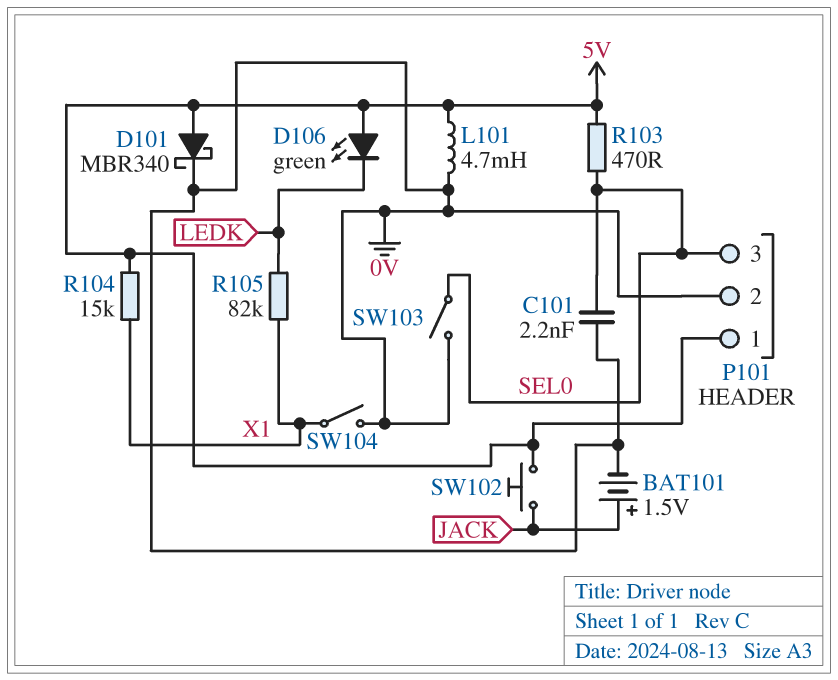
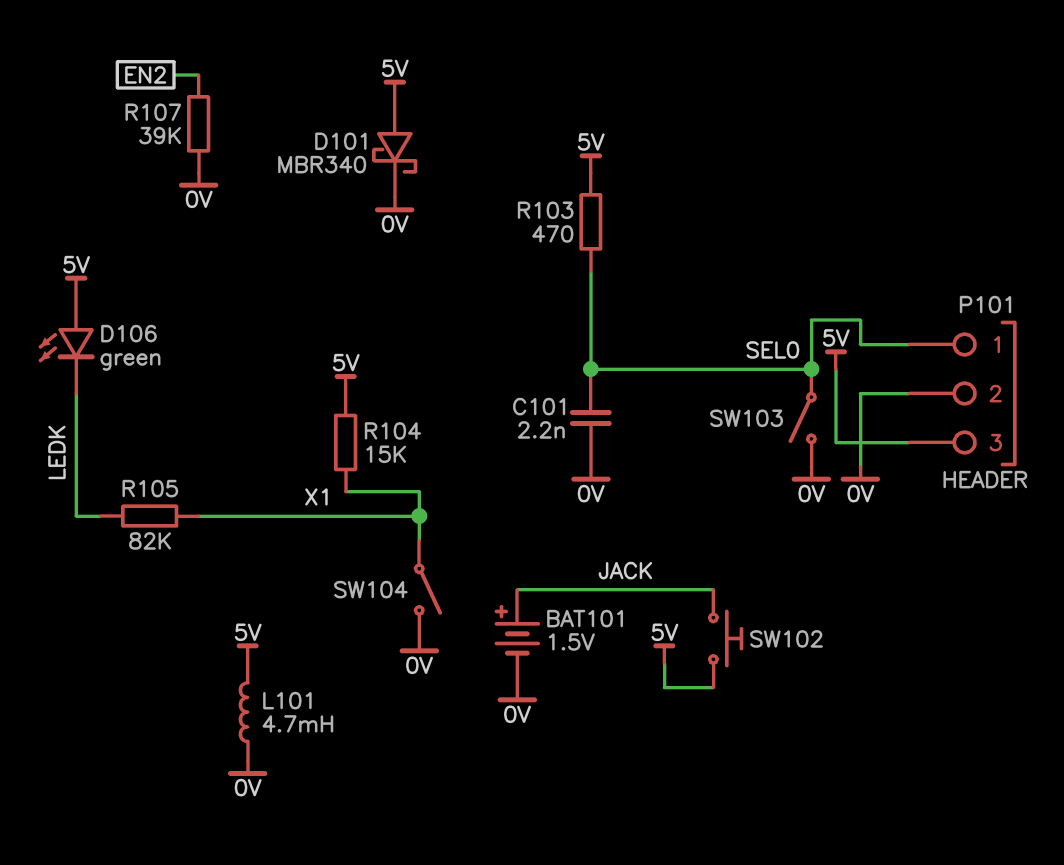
P101 pin 1: 5V -> SEL0
P101 pin 3: SEL0 -> 5V
R107: none -> 39k (0V, EN2)

